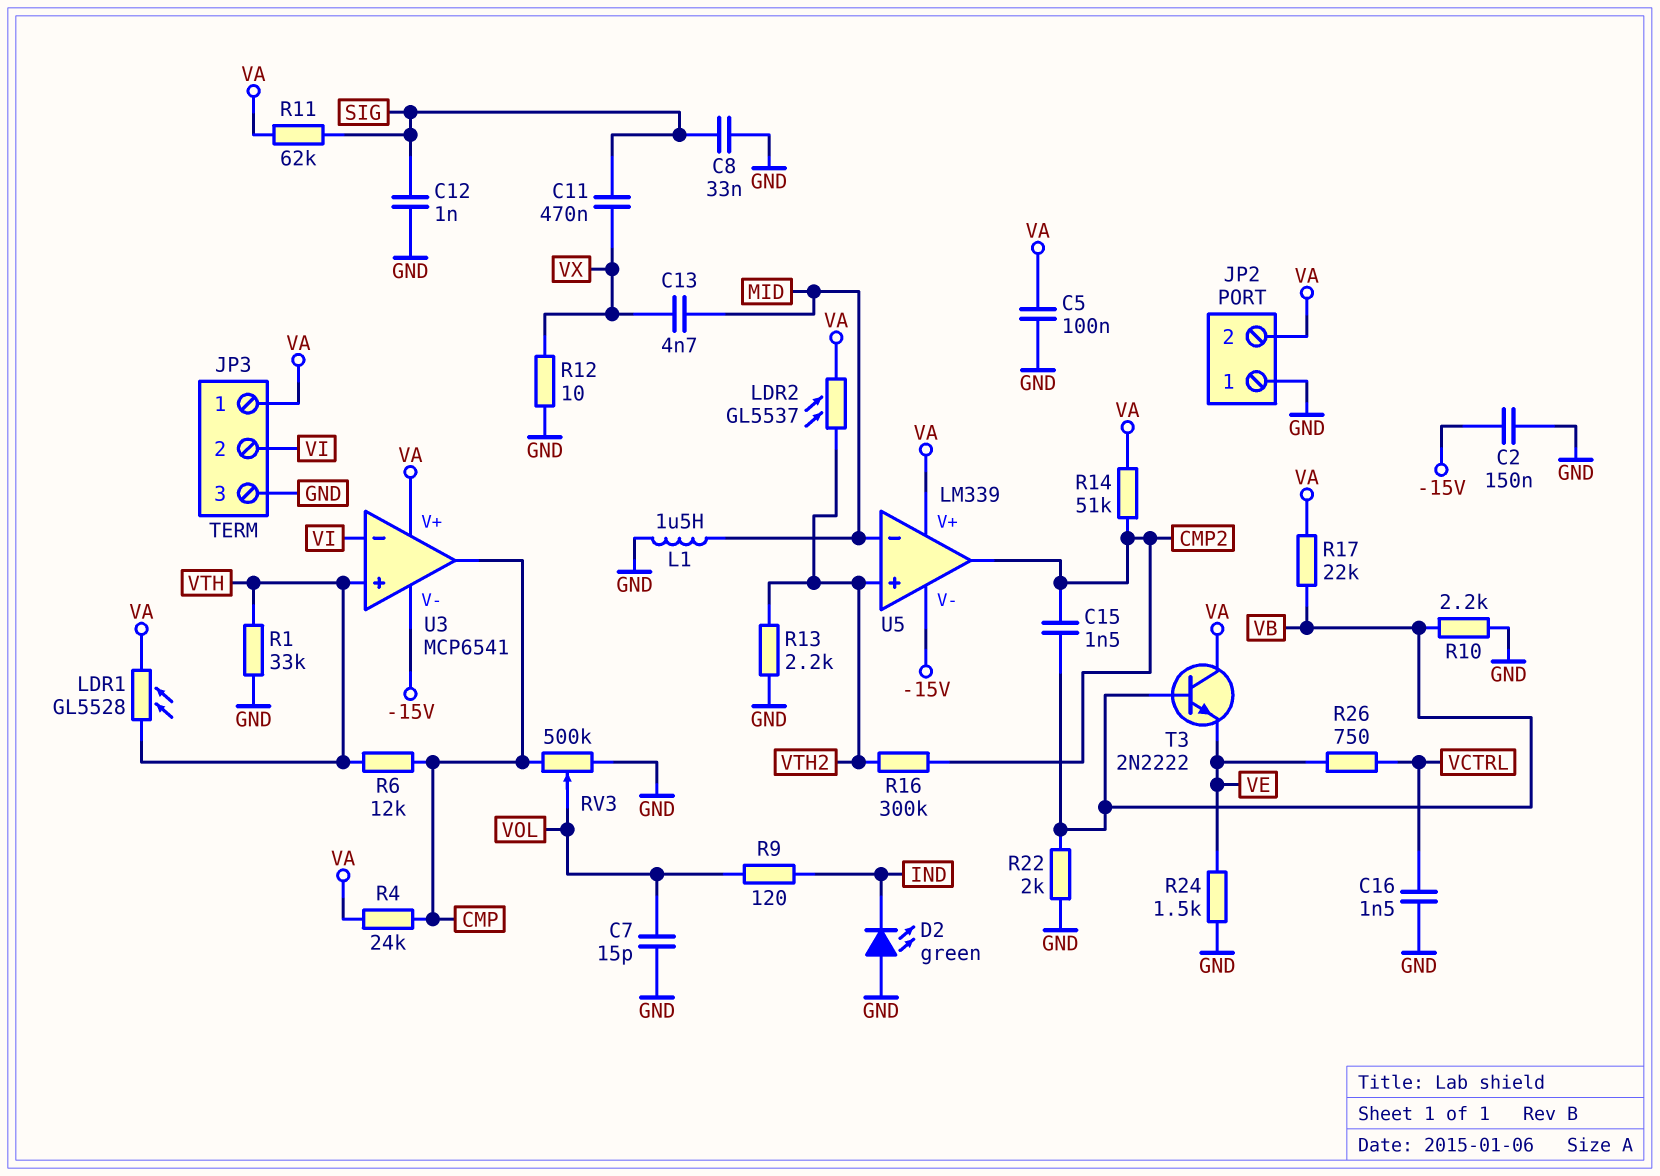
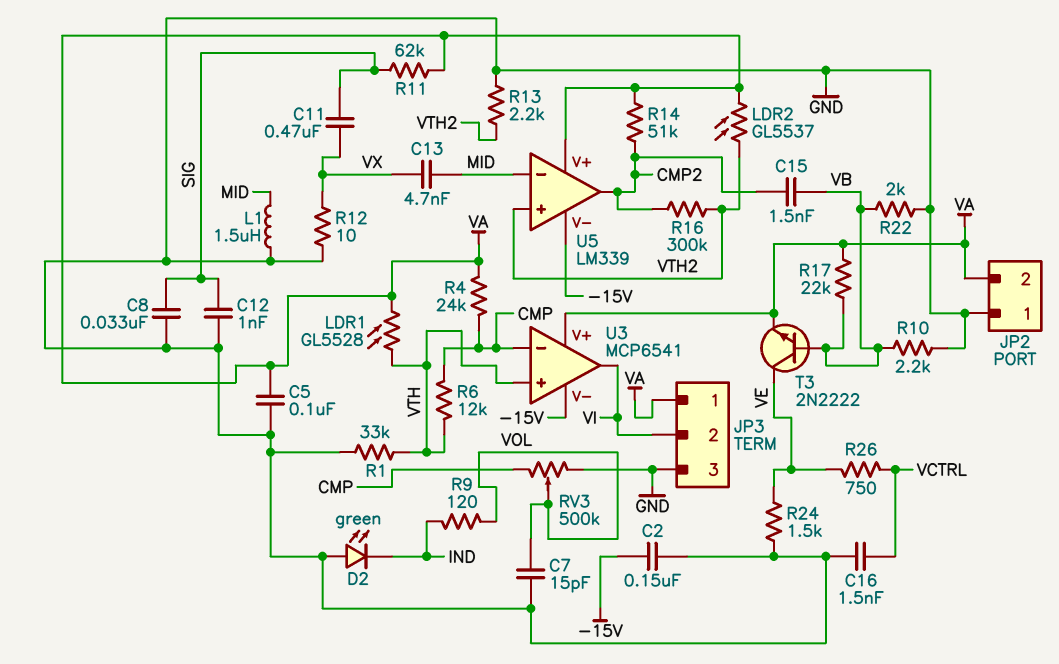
T3: NPN 2N2222 (B VB, C VA, E VE) -> NPN 2N2222 (B VB, C VE, E VA)
U3 pin in-: VI -> CMP
U3 pin out: CMP -> VI

